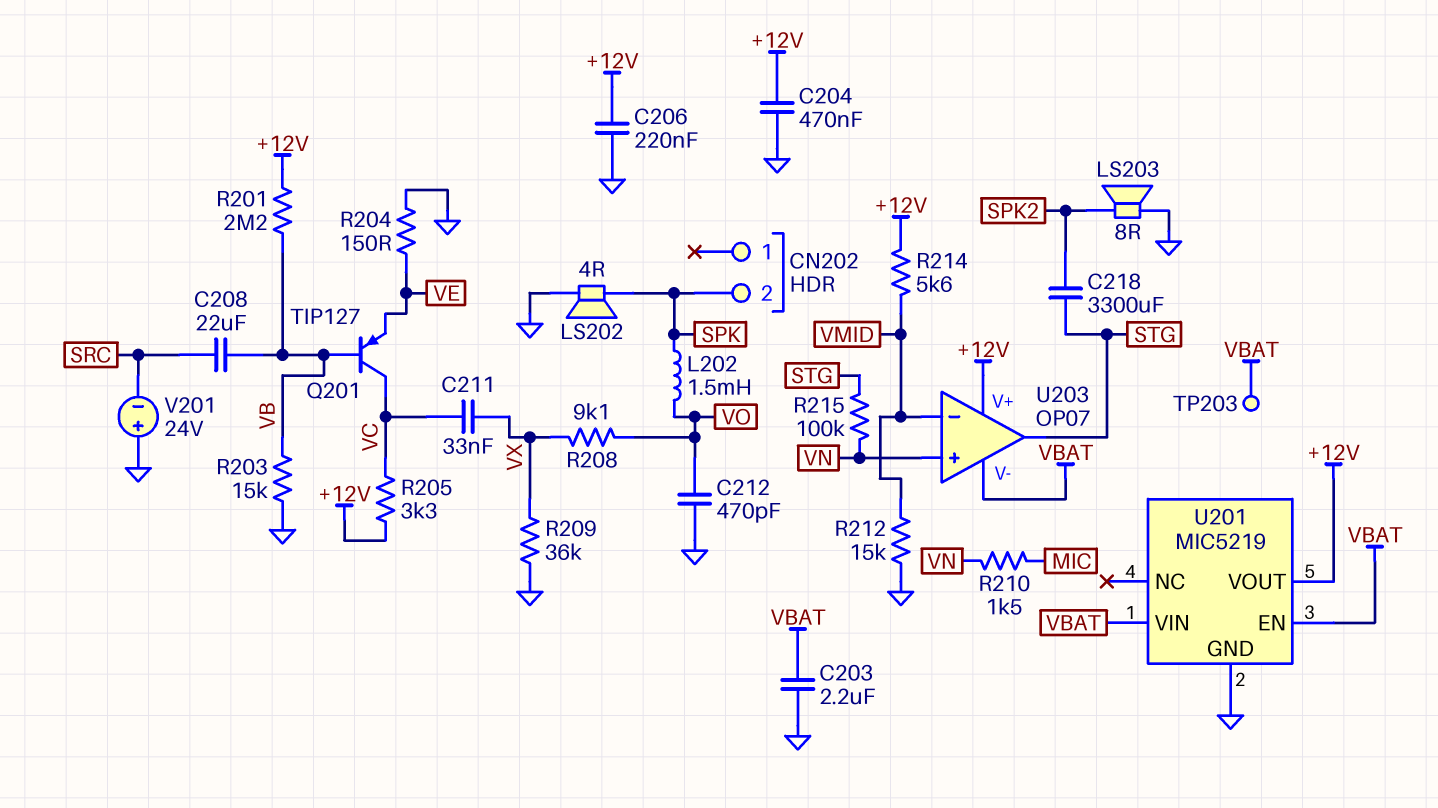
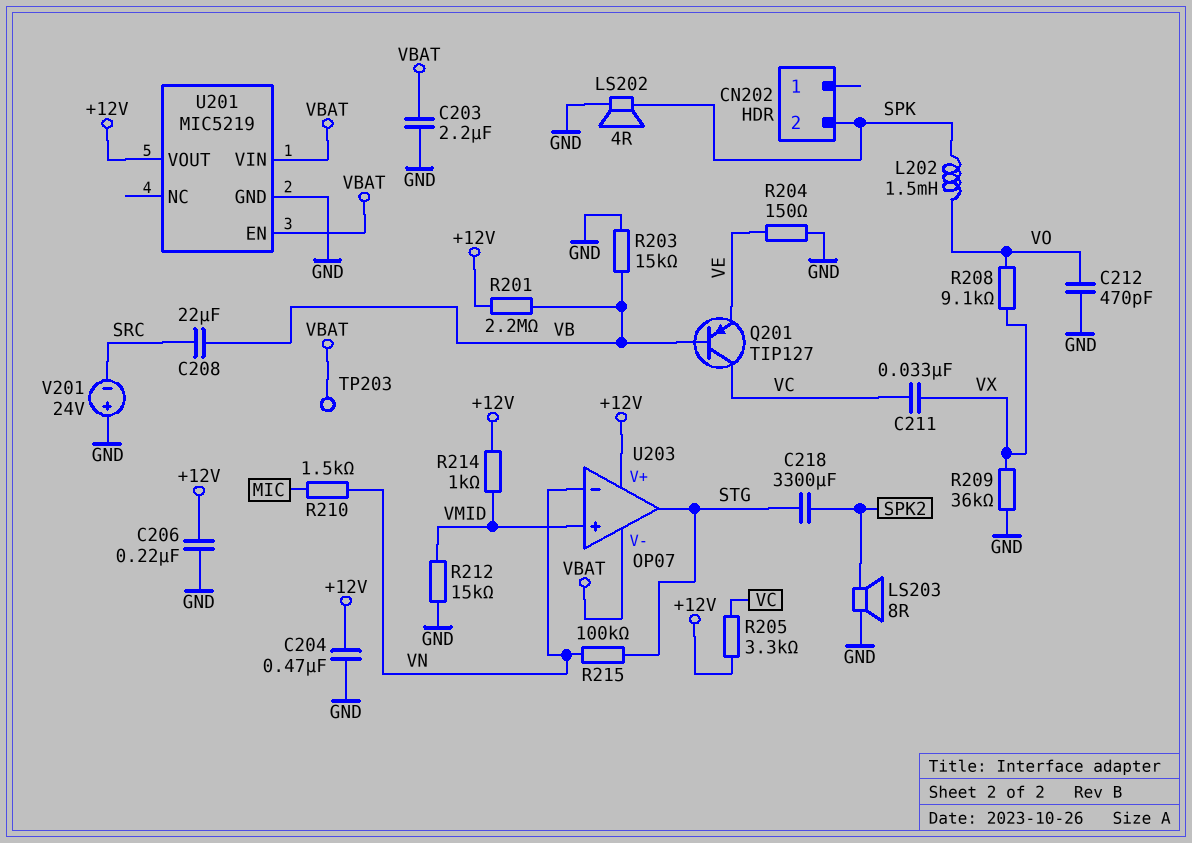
R214: 5.6k (+12V, VMID) -> 1k (+12V, VMID)
U203 pin in+: VN -> VMID
U203 pin in-: VMID -> VN

